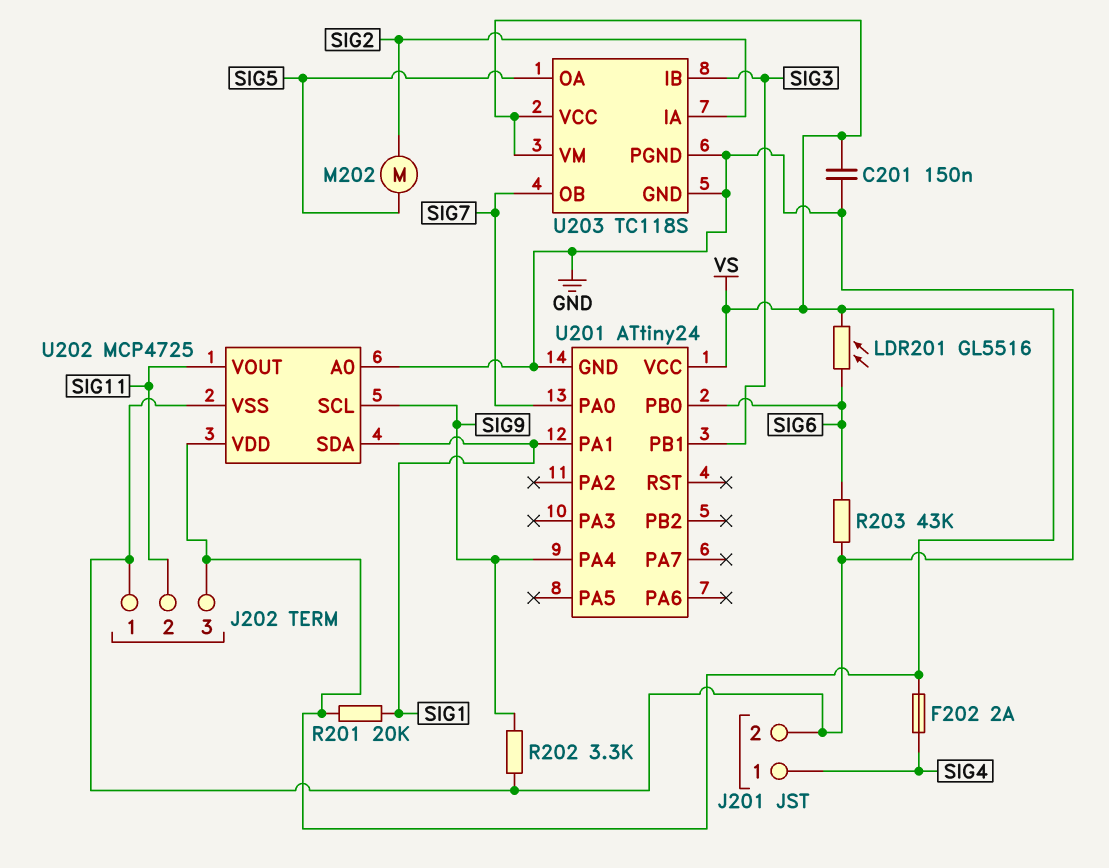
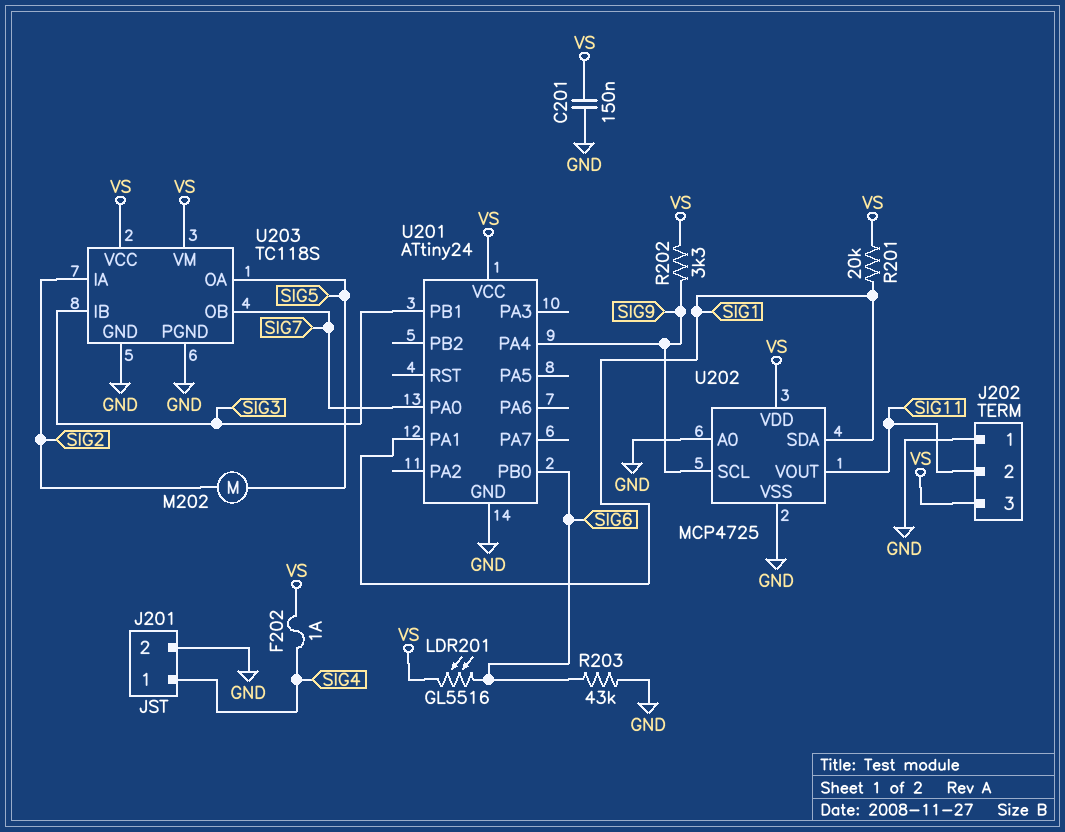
F202: 2A (SIG4, VS) -> 1A (SIG4, VS)
R202: 3.3k (GND, SIG9) -> 3.3k (SIG9, VS)

